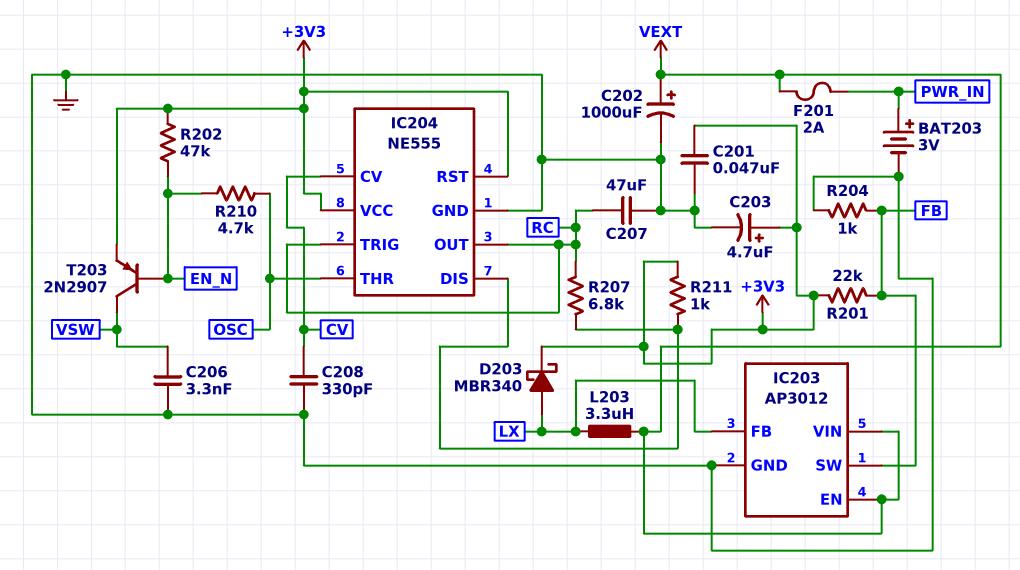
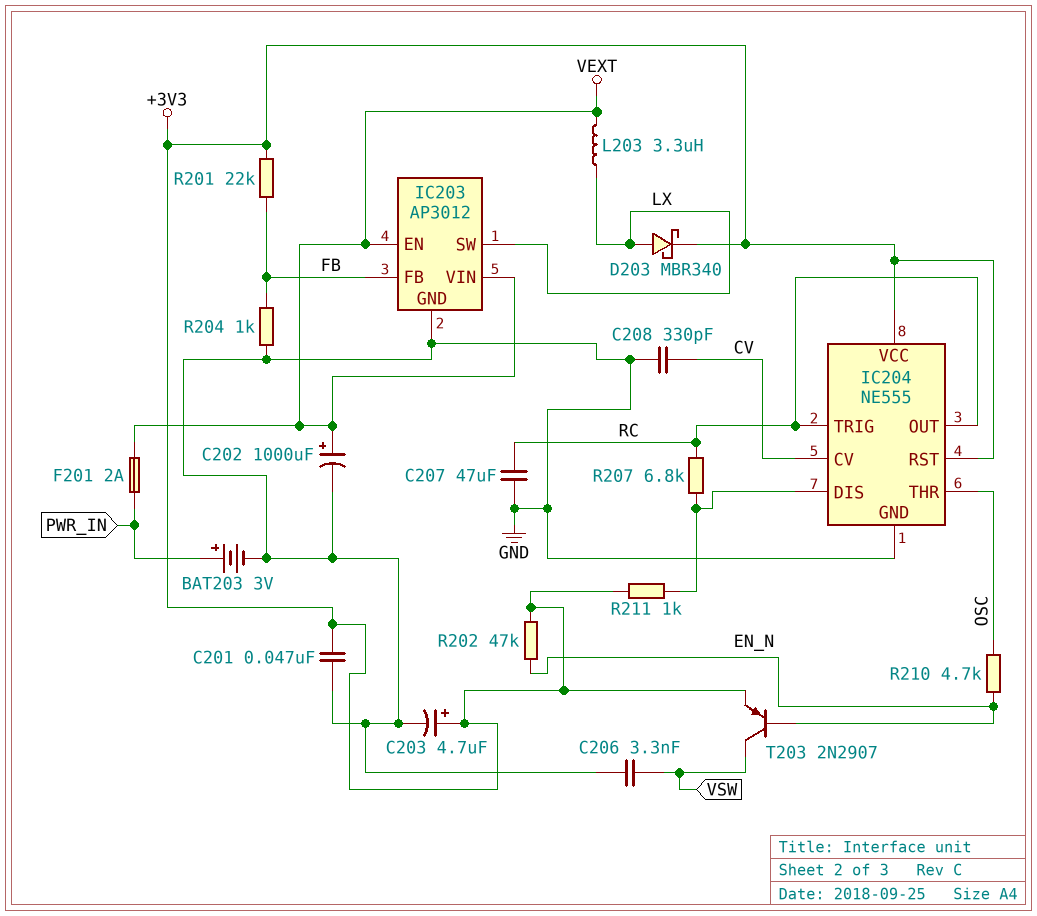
IC203 pin FB: LX -> FB
IC203 pin SW: FB -> LX

